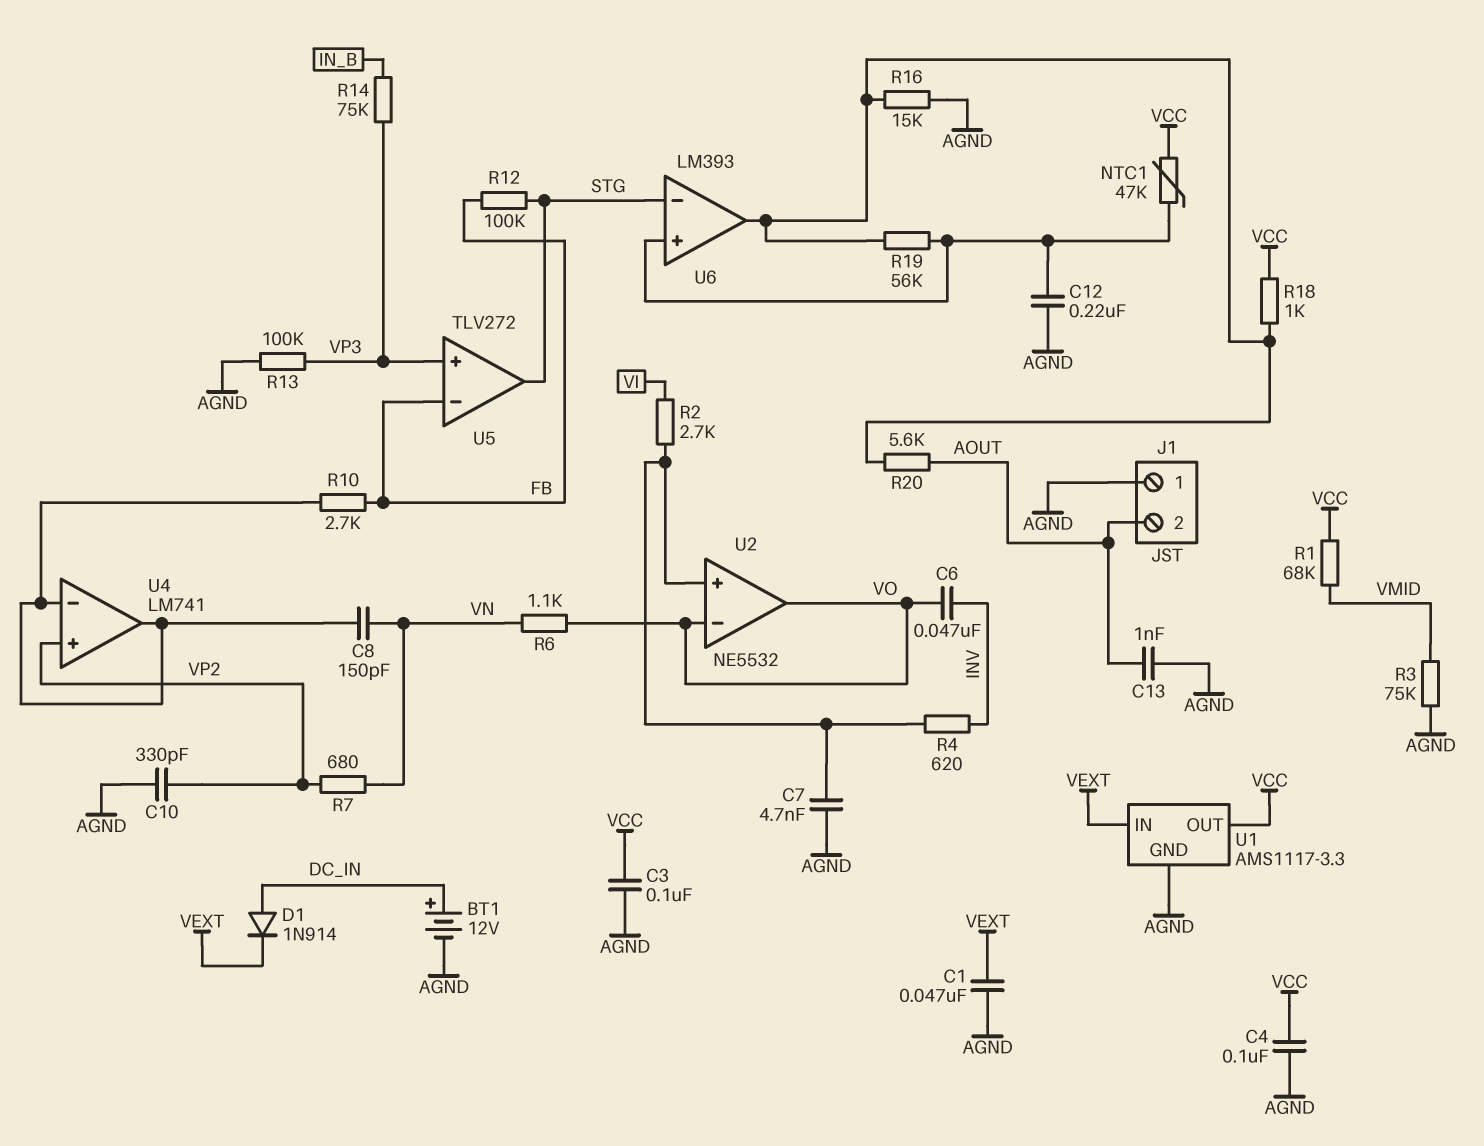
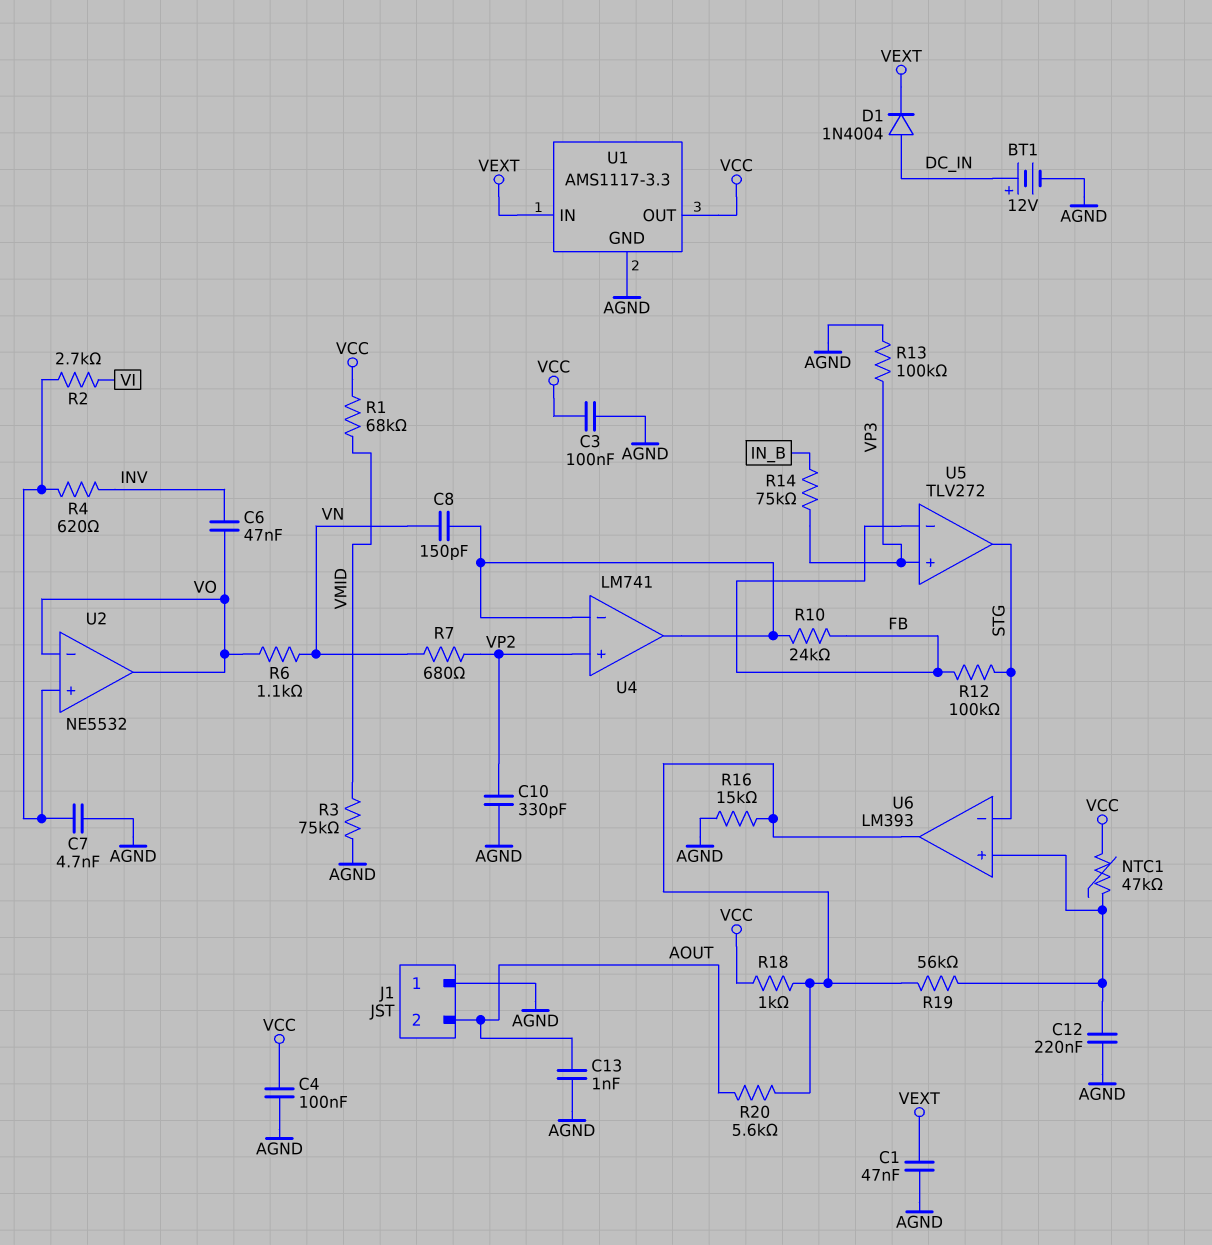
D1: diode 1N914 (A DC_IN, K VEXT) -> diode 1N4004 (A DC_IN, K VEXT)
R10: 2.7k (FB, U4/in-) -> 24k (FB, U4/in-)

